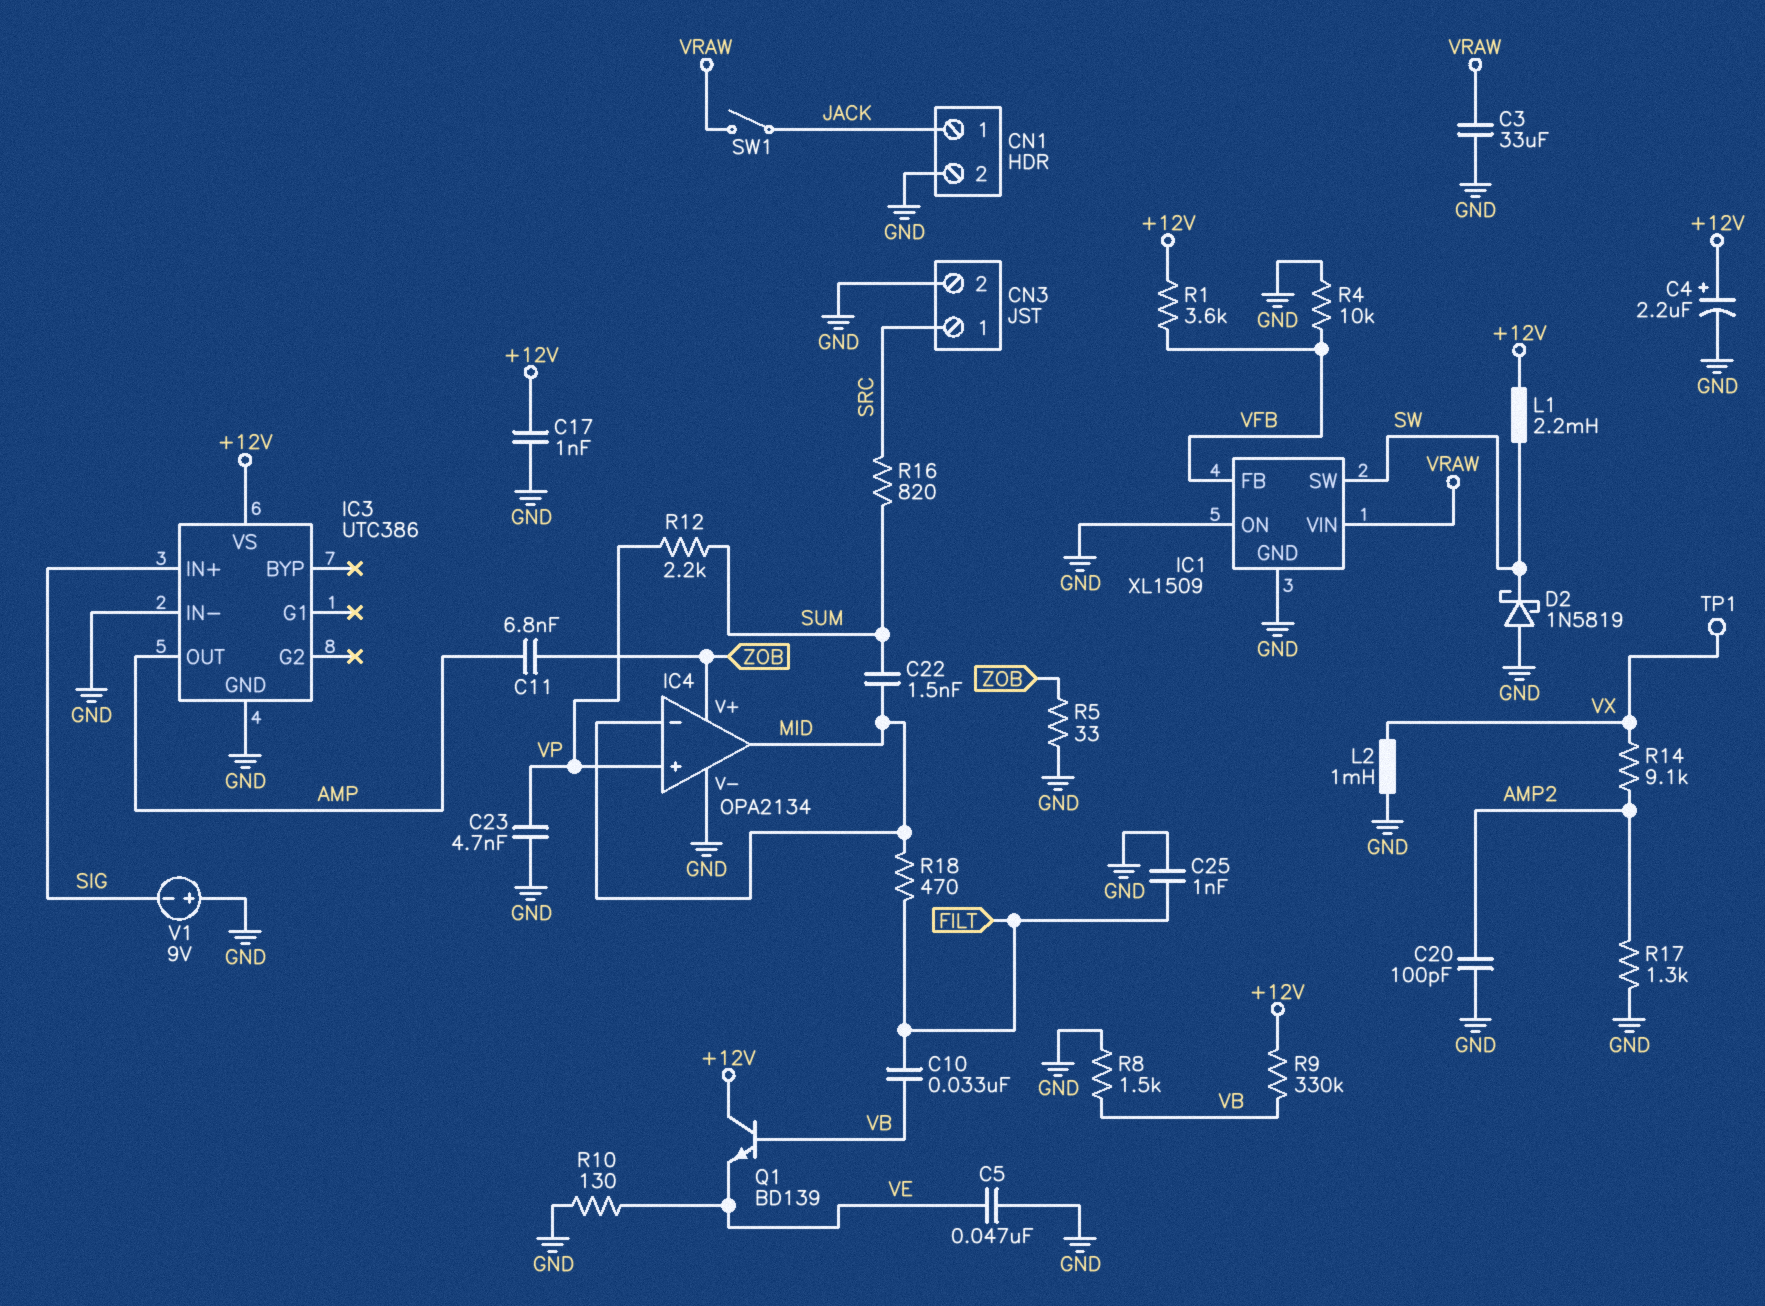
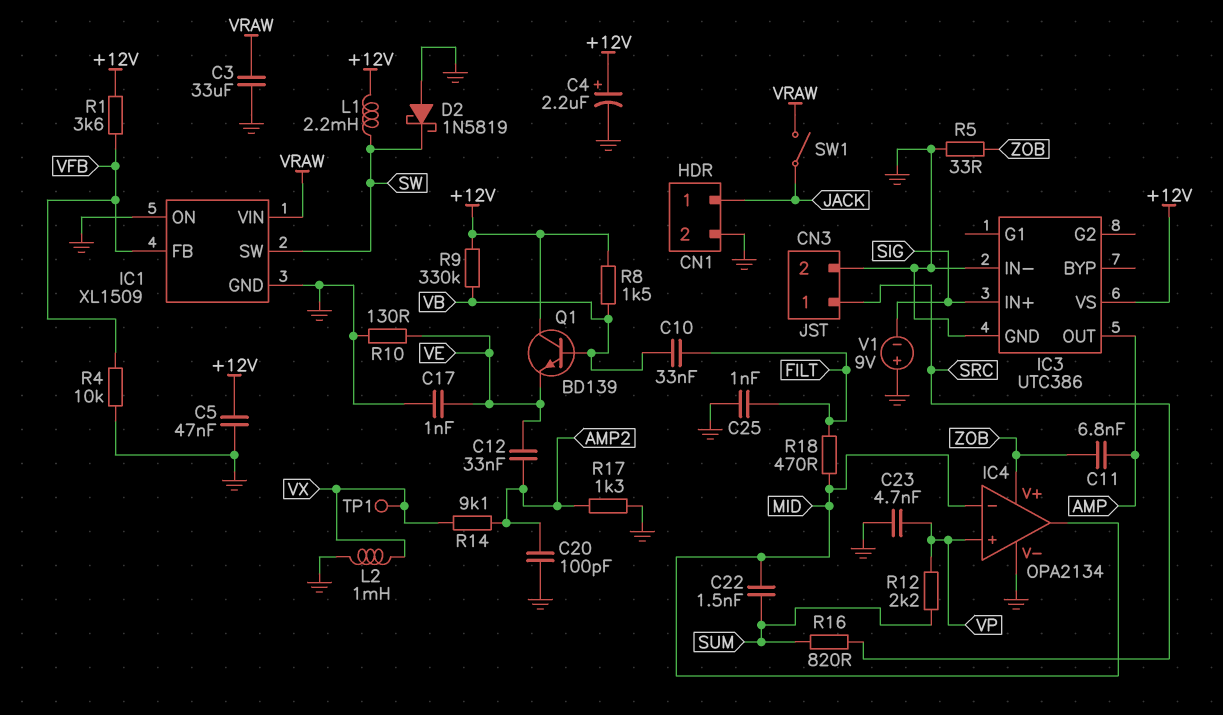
C5: 47nF (GND, VE) -> 47nF (+12V, GND)
C12: none -> 33nF (AMP2, VE)
C17: 1nF (+12V, GND) -> 1nF (GND, VE)
R8: 1.5k (GND, VB) -> 1.5k (+12V, VB)

